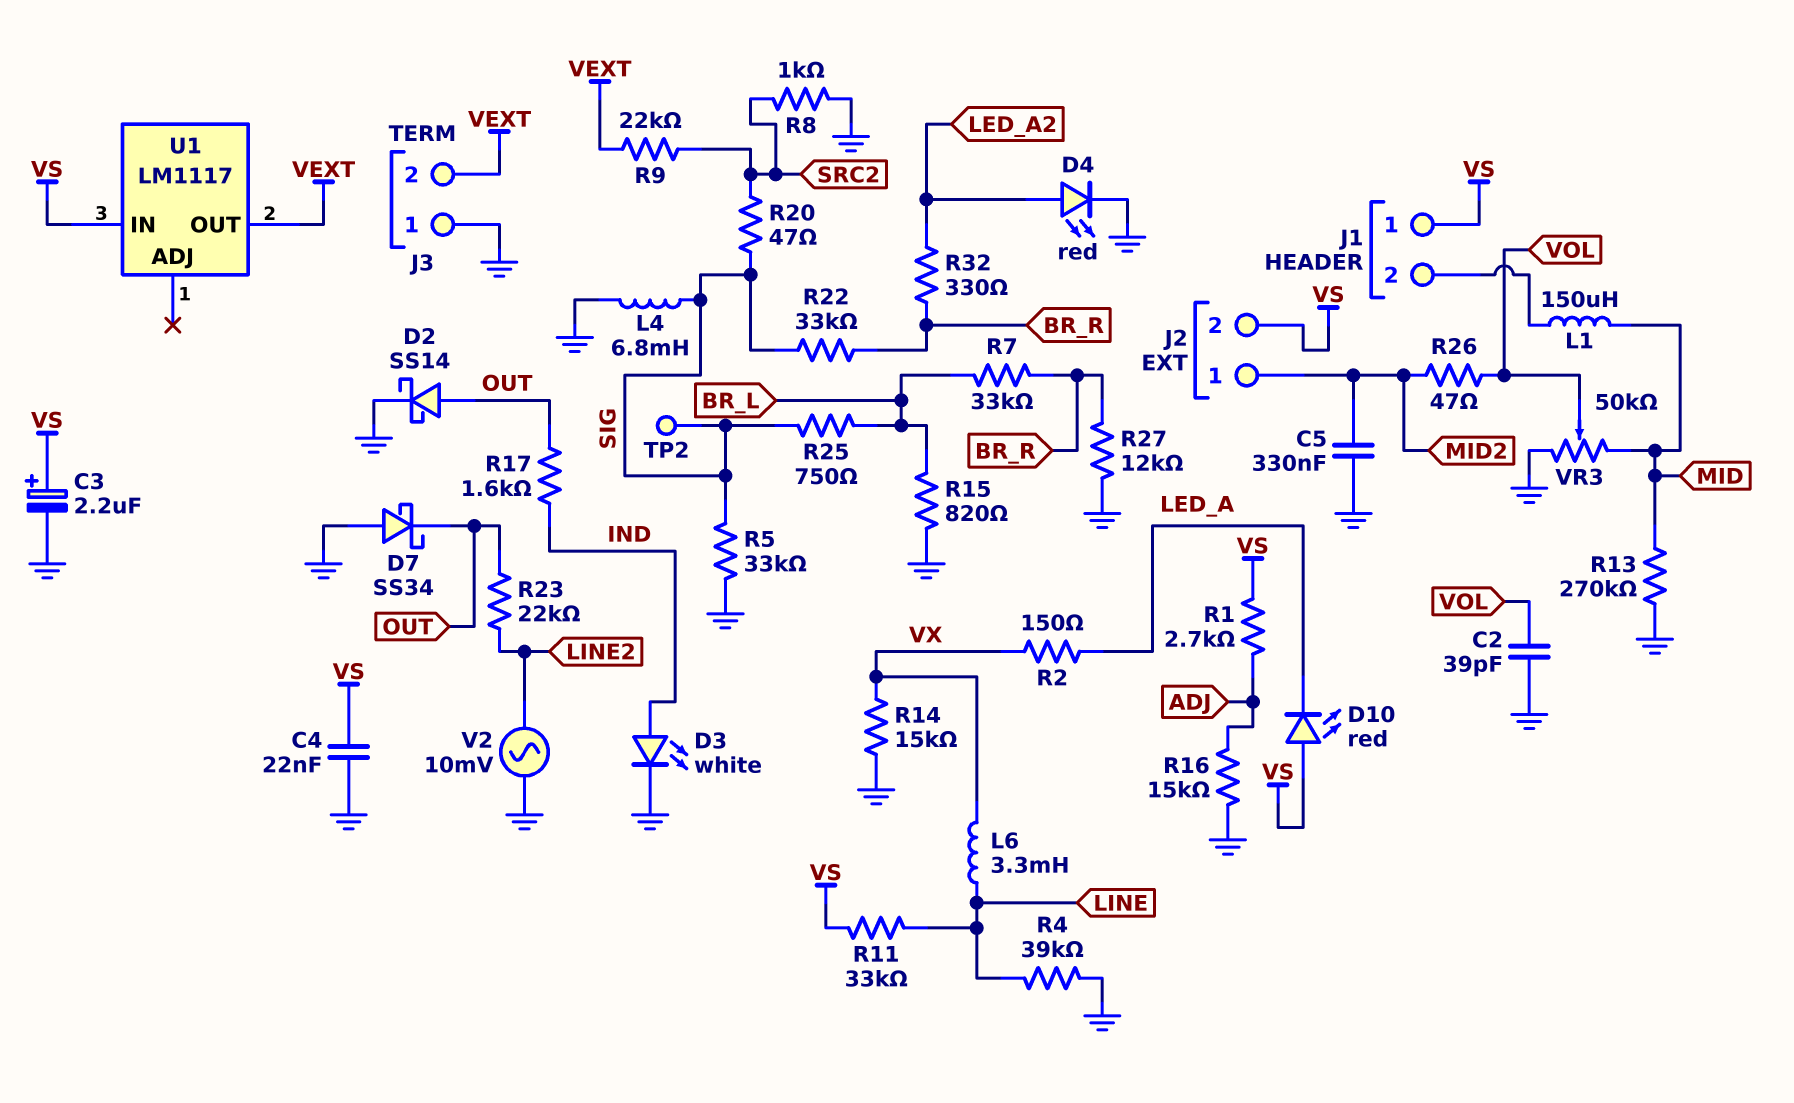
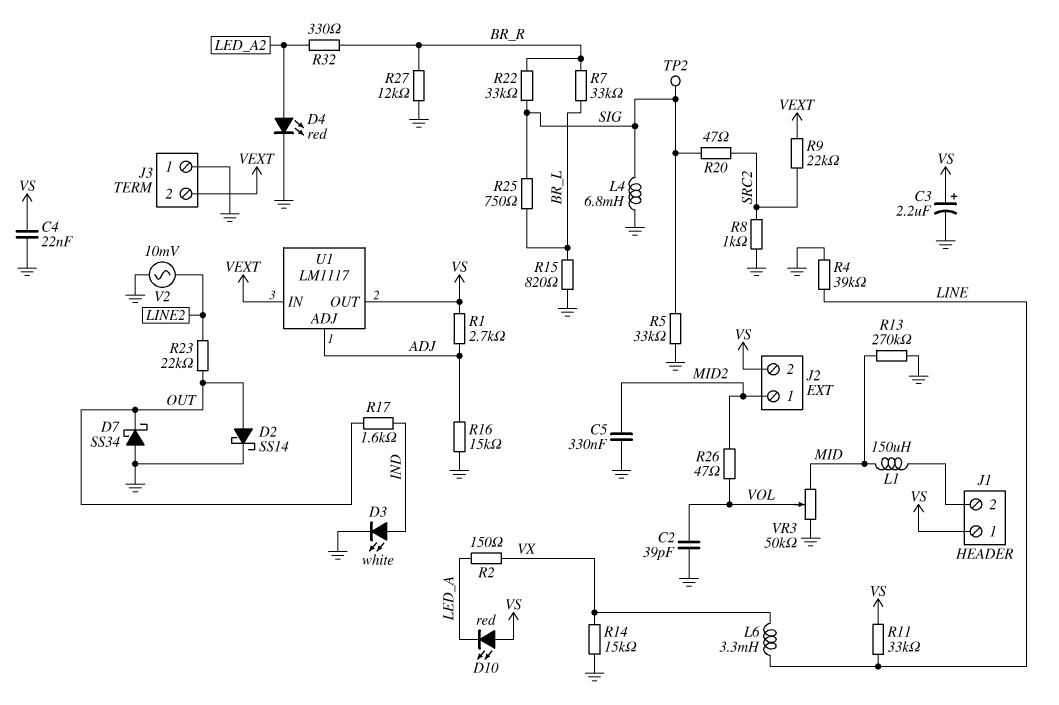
U1 pin ADJ: none -> ADJ
U1 pin IN: VS -> VEXT
U1 pin OUT: VEXT -> VS

